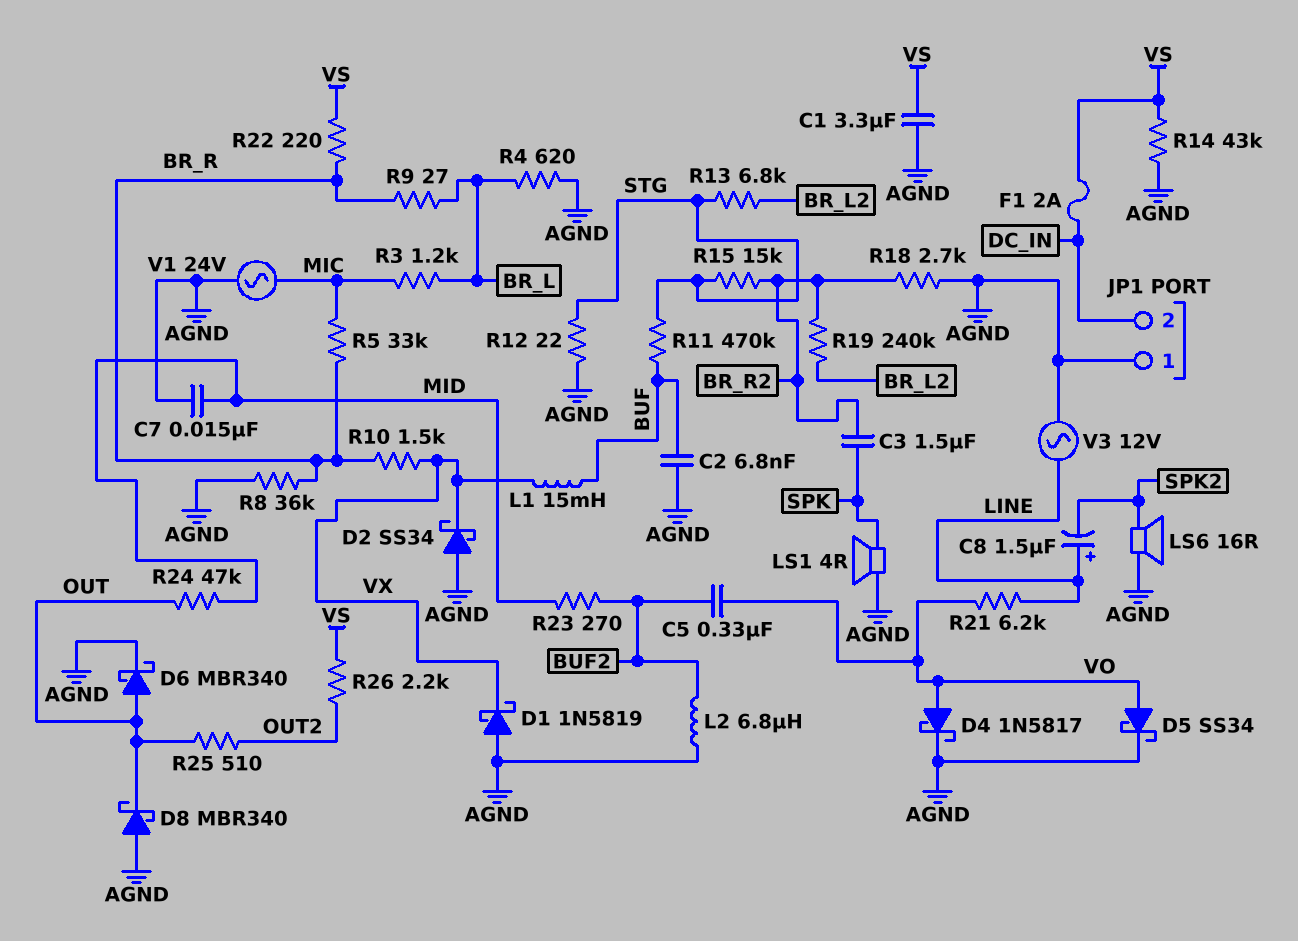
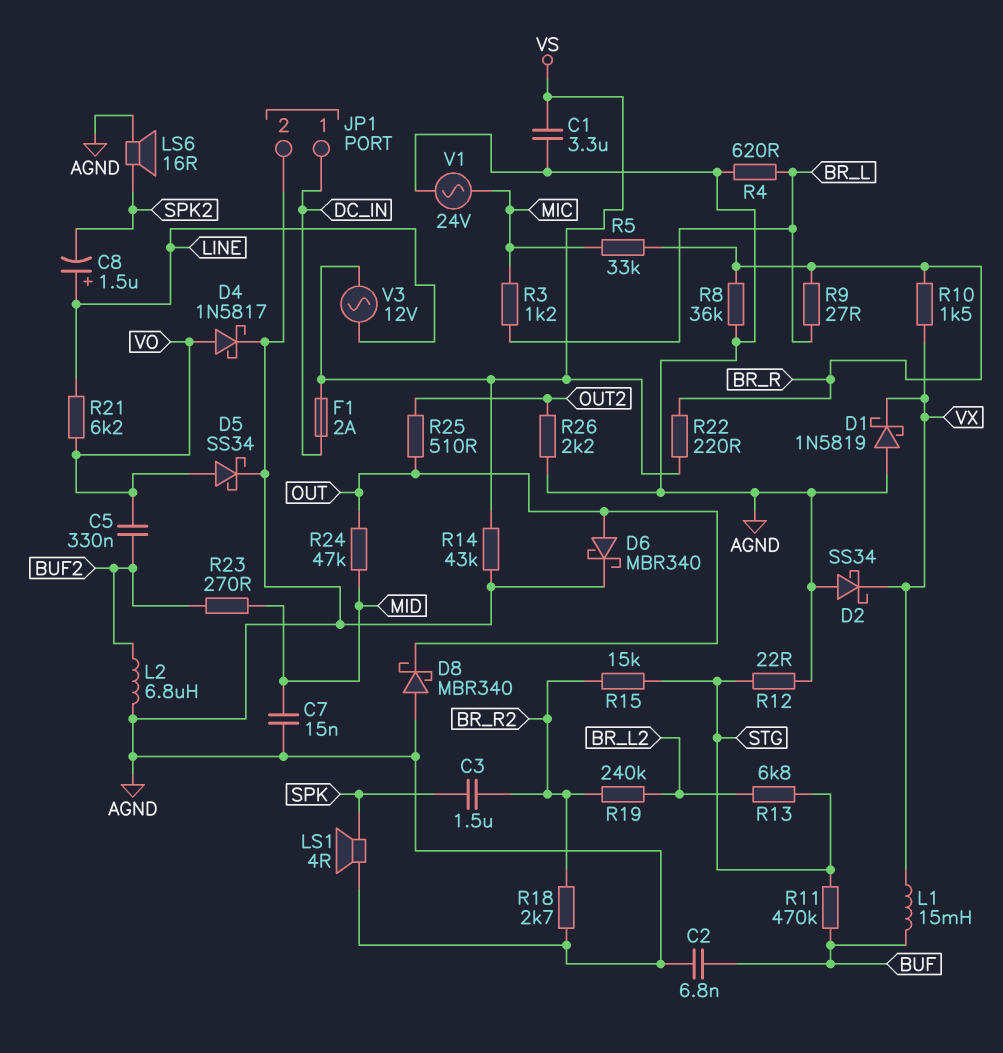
JP1 pin 1: AGND -> DC_IN
JP1 pin 2: DC_IN -> AGND
R26: 2.2k (OUT2, VS) -> 2.2k (AGND, OUT2)
V3: AC 12V (AGND, LINE) -> AC 12V (LINE, VS)

